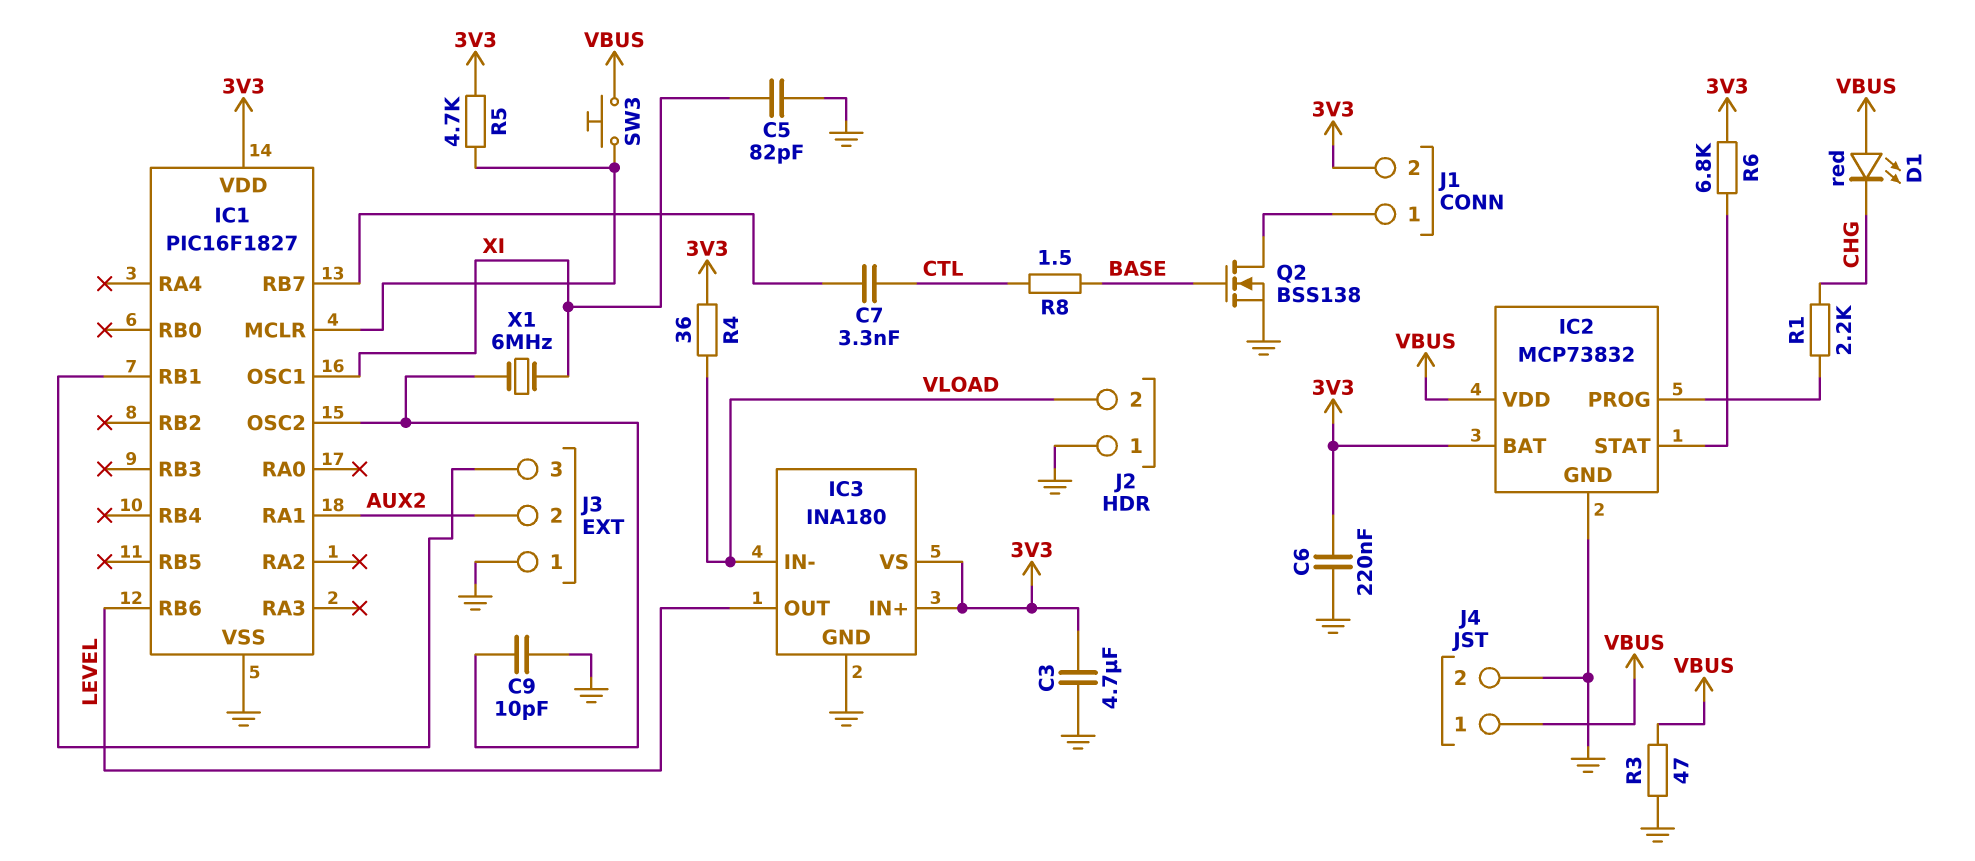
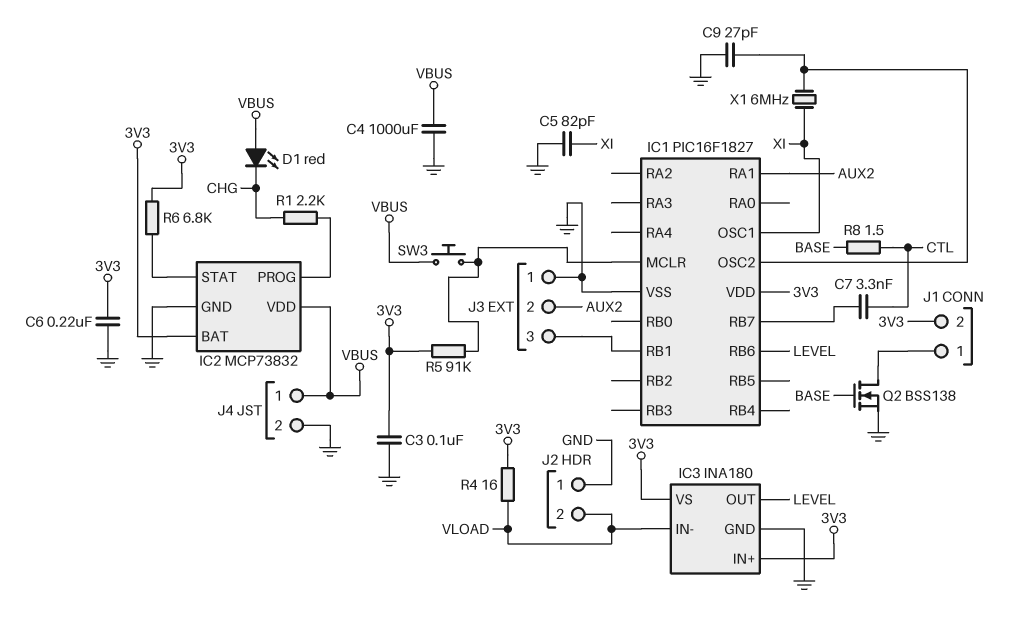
C3: 4.7uF (3V3, GND) -> 100nF (3V3, GND)
C4: none -> 1000uF (GND, VBUS)
C9: 10pF (GND, IC1/OSC2) -> 27pF (GND, IC1/OSC2)
R3: 47 (GND, VBUS) -> none
R4: 36 (3V3, VLOAD) -> 16 (3V3, VLOAD)
R5: 4.7k (3V3, IC1/MCLR) -> 91k (3V3, IC1/MCLR)

